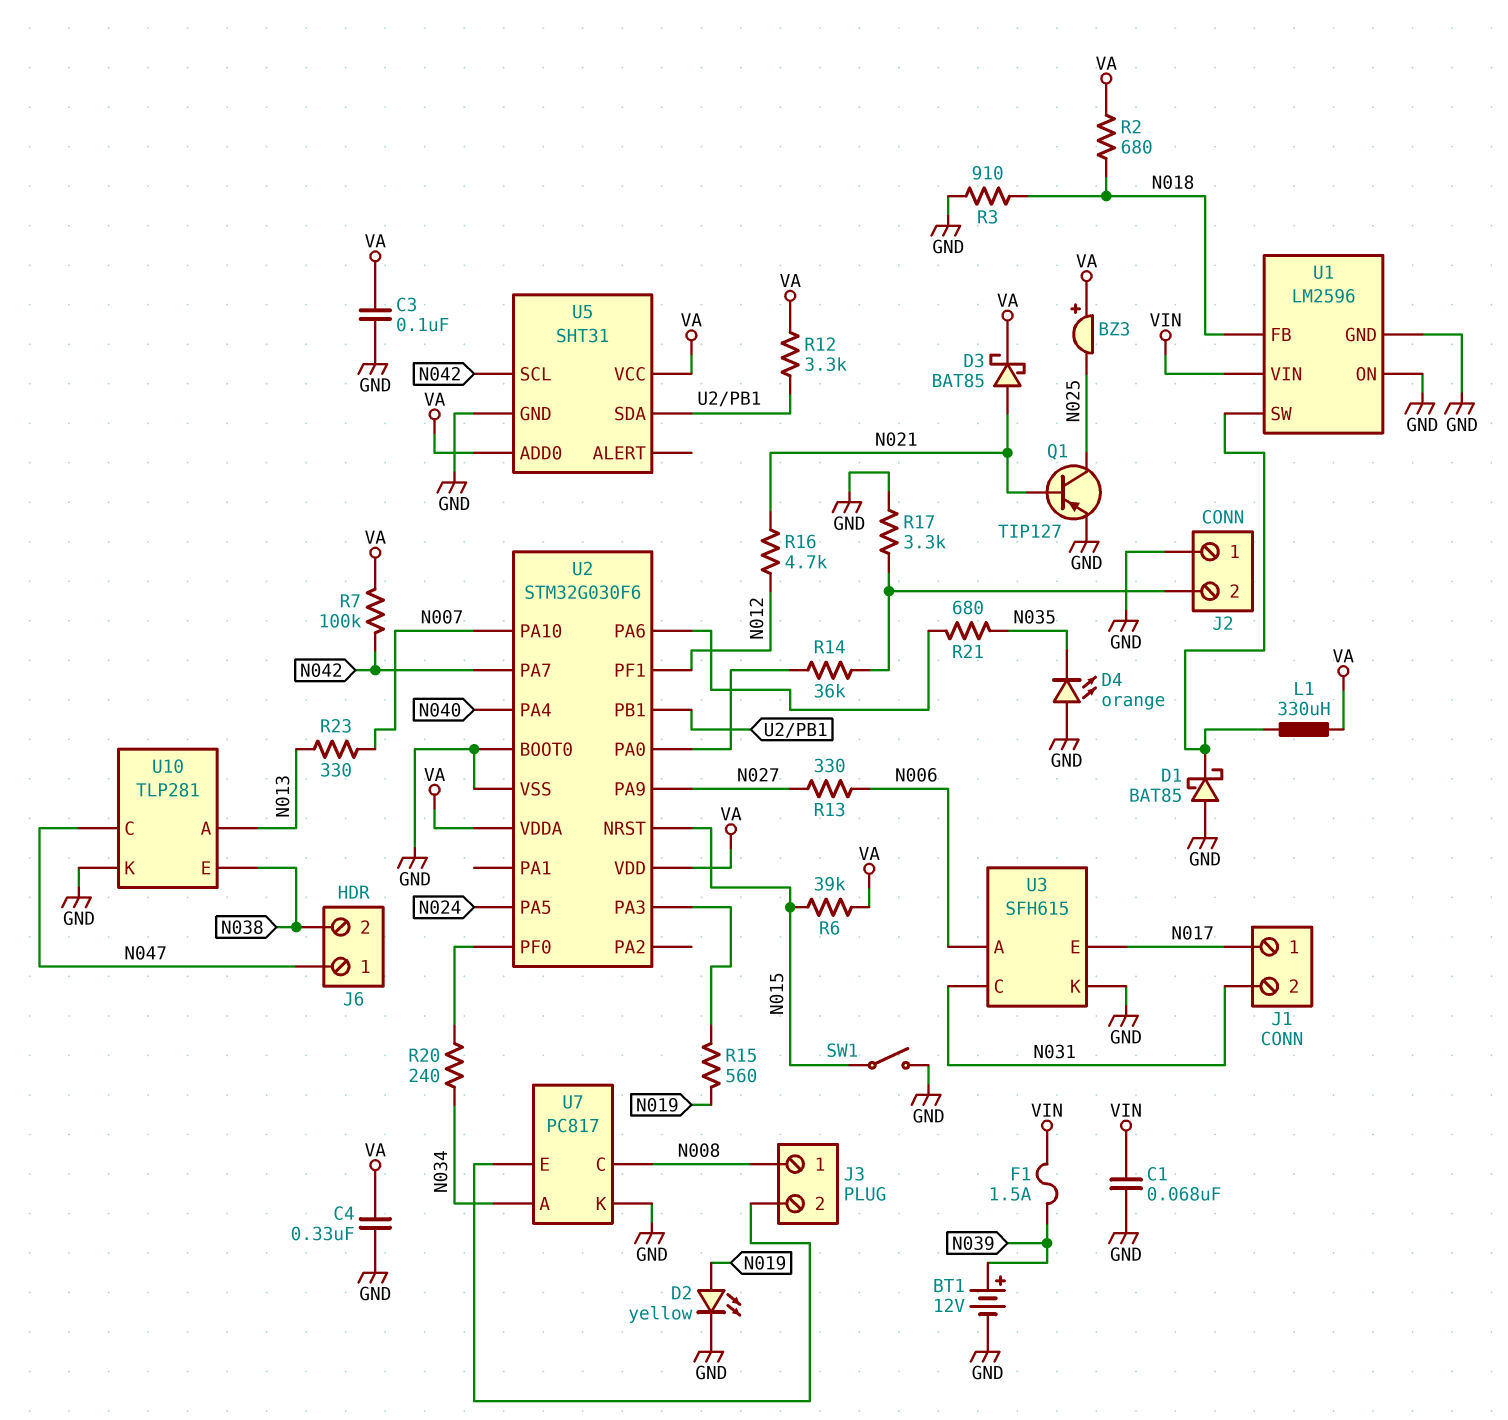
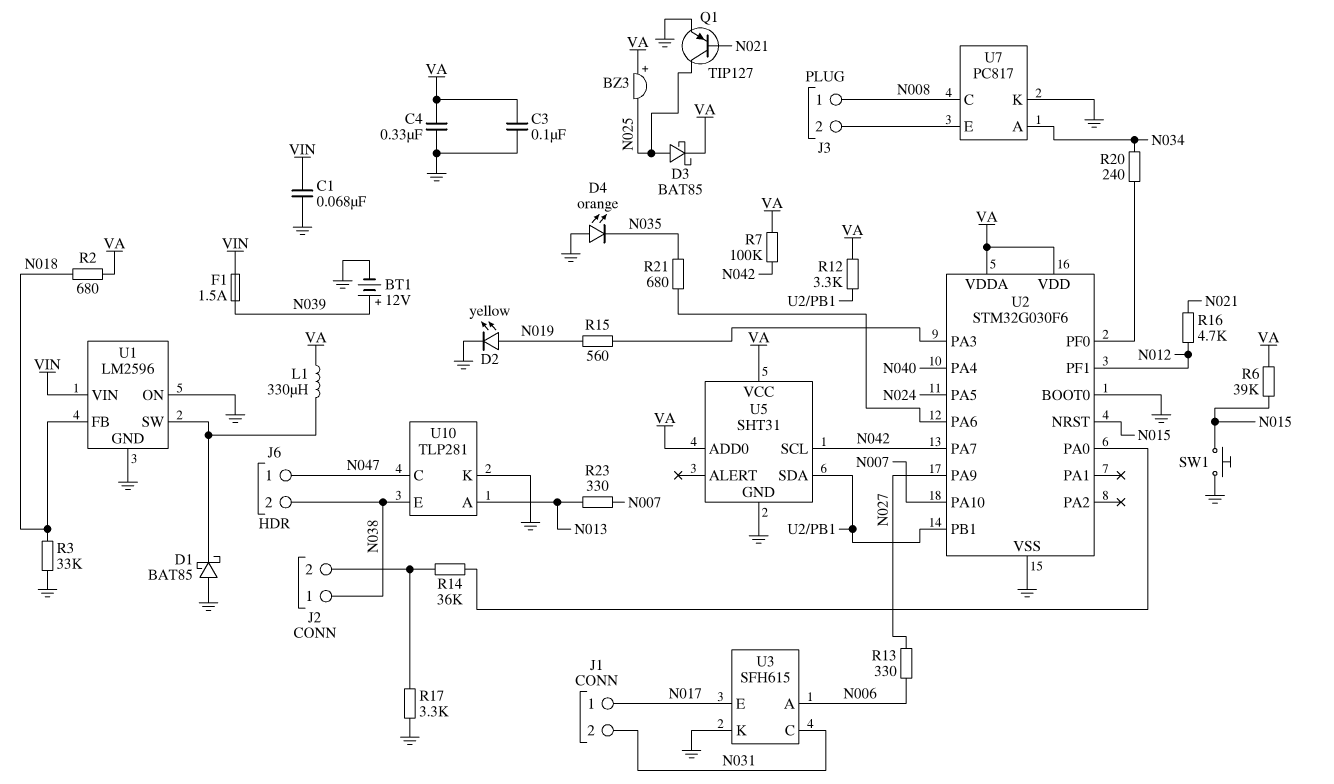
D3: schottky BAT85 (A N021, K VA) -> schottky BAT85 (A N025, K VA)
J2 pin 1: GND -> N038
R3: 910 (GND, N018) -> 33k (GND, N018)
SW1: switch (GND, N015) -> button (GND, N015)

